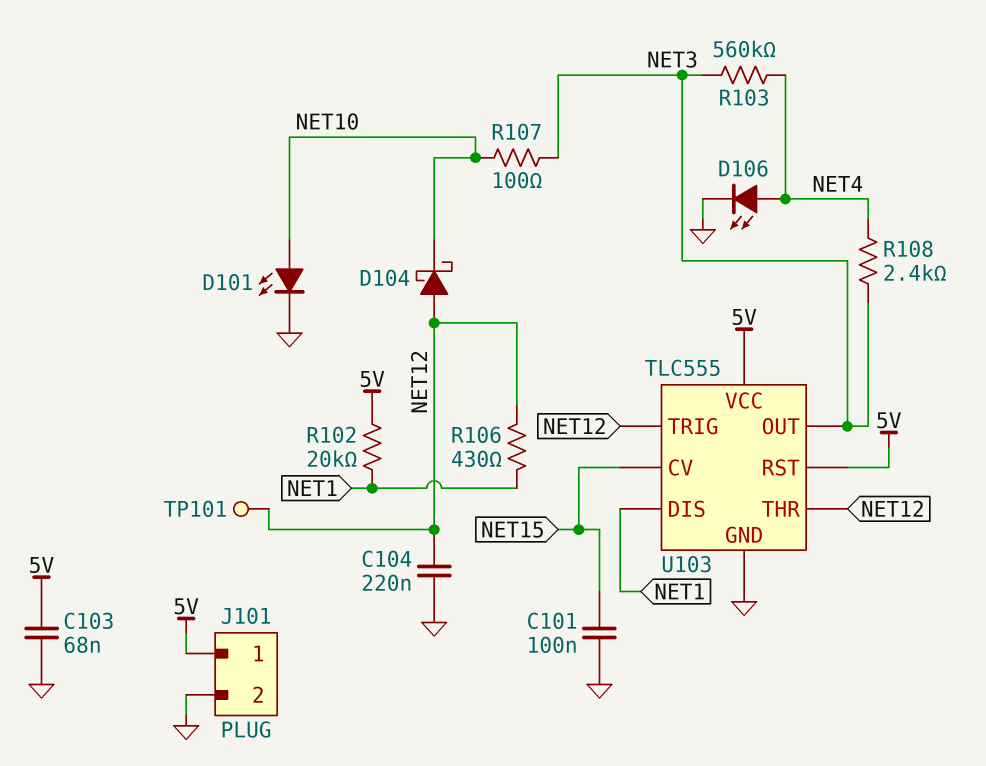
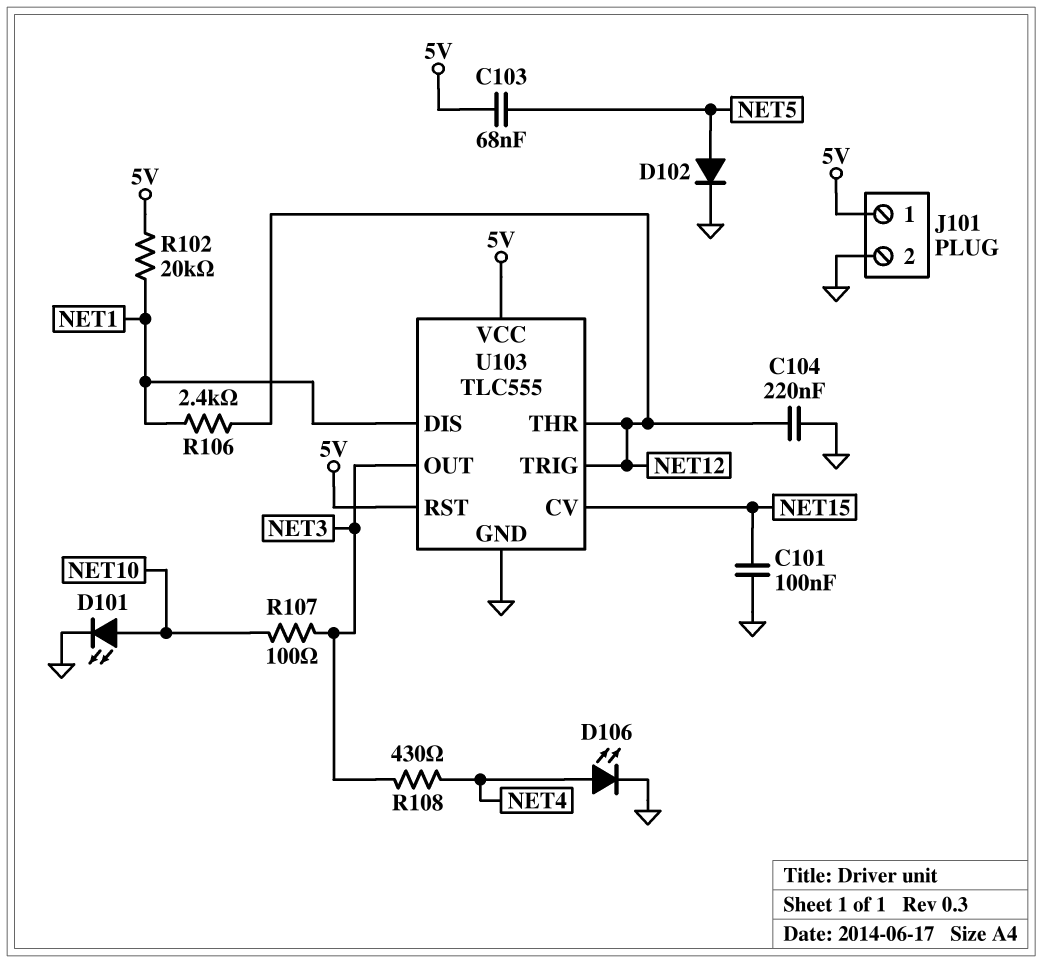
C103: 68nF (5V, GND) -> 68nF (5V, NET5)
D102: none -> diode (A NET5, K GND)
D104: schottky (A NET12, K NET10) -> none
R103: 560k (NET3, NET4) -> none
R106: 430 (NET1, NET12) -> 2.4k (NET1, NET12)
R108: 2.4k (NET3, NET4) -> 430 (NET3, NET4)
TP101: test point (NET12) -> none

